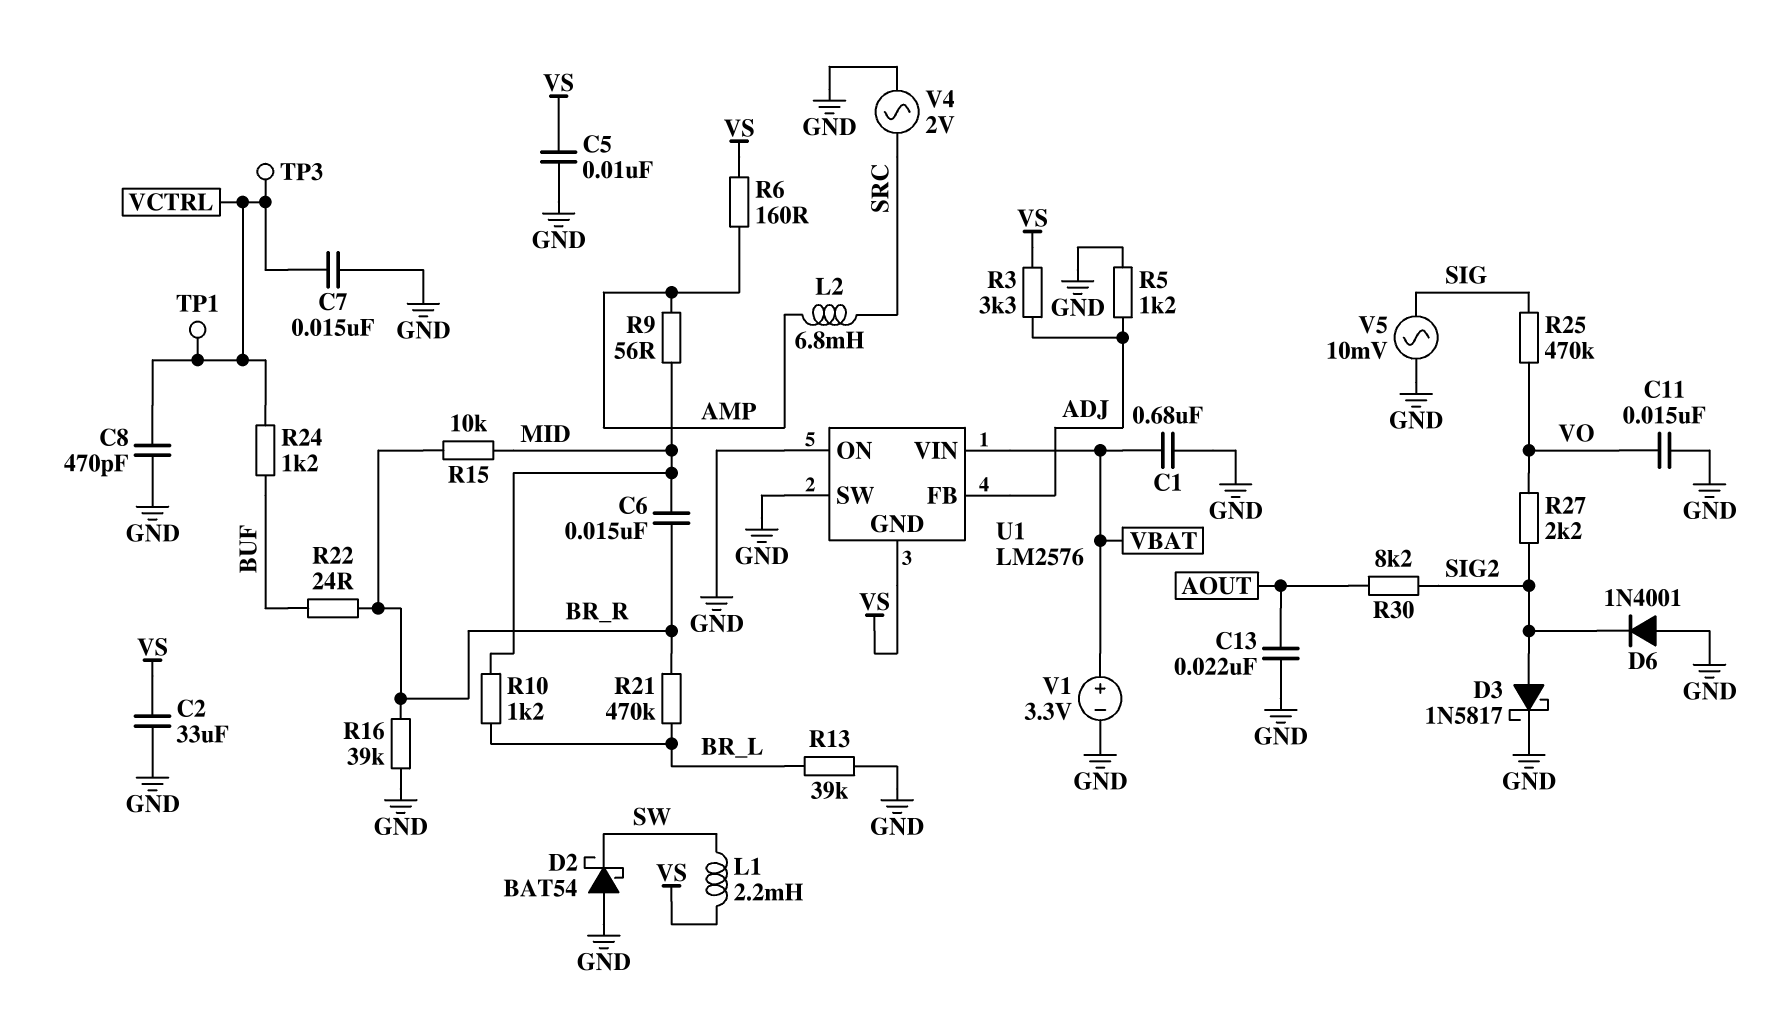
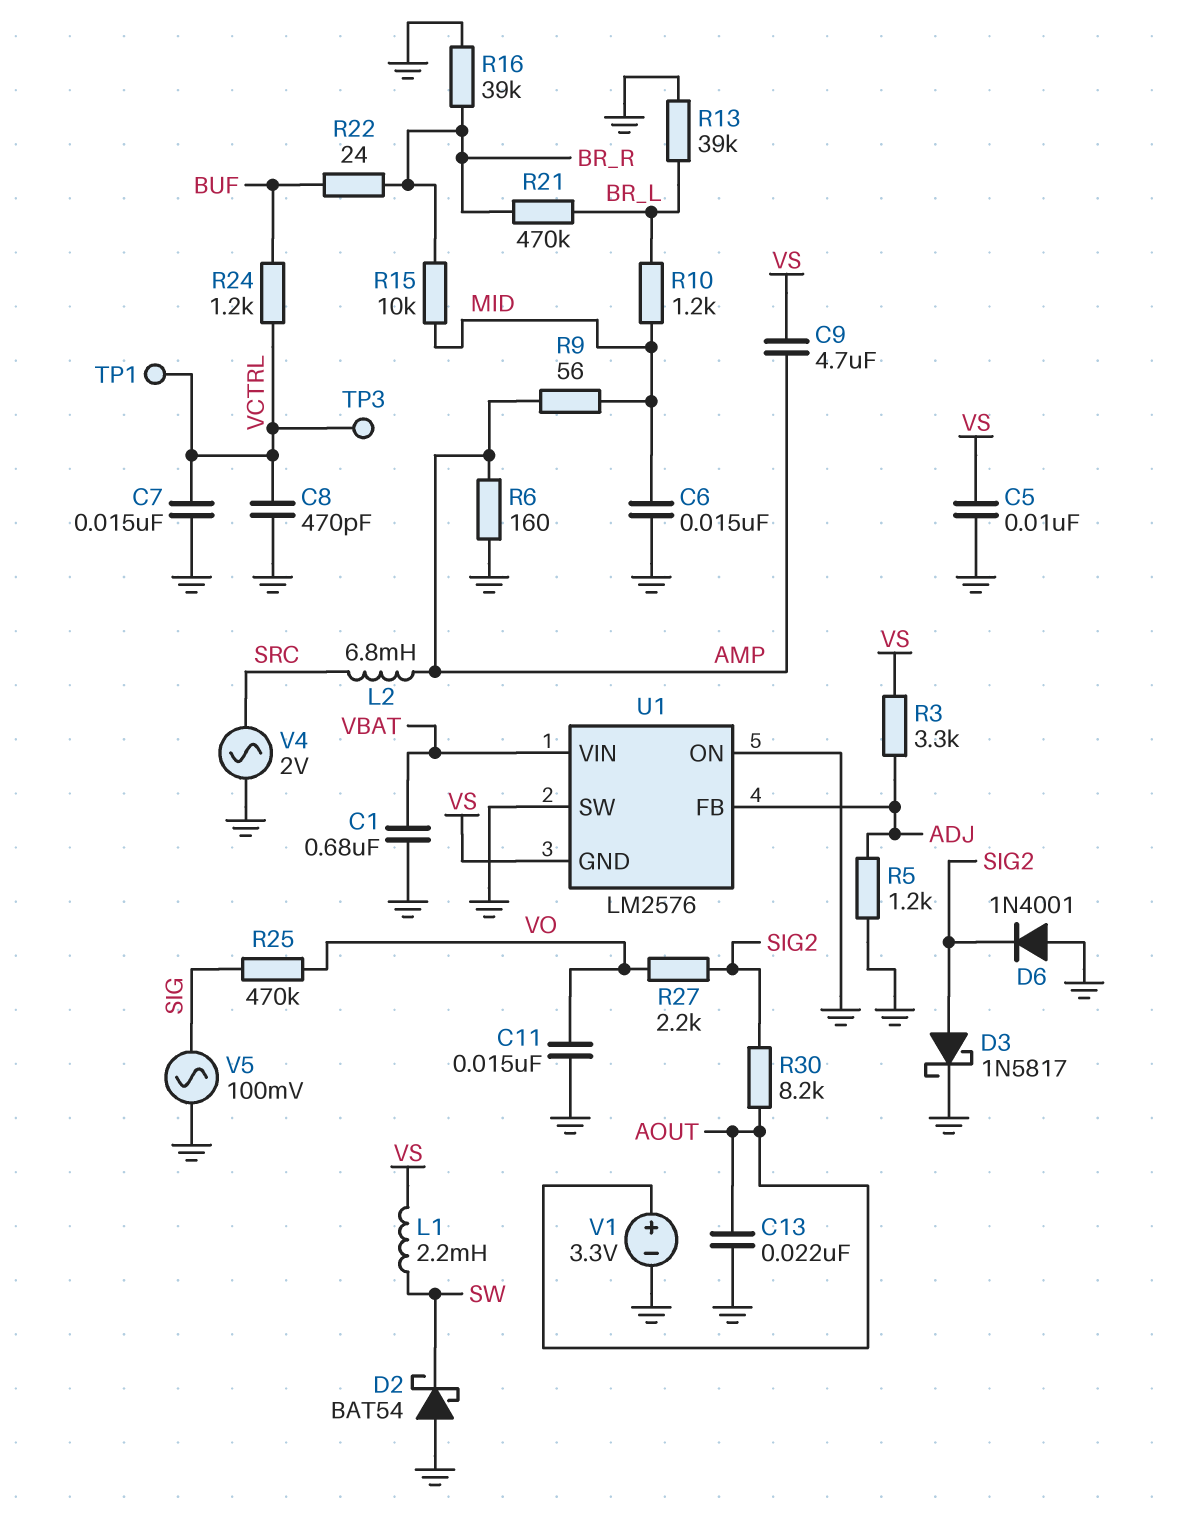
C2: 33uF (GND, VS) -> none
C6: 15nF (BR_R, MID) -> 15nF (GND, MID)
C9: none -> 4.7uF (AMP, VS)
R6: 160 (AMP, VS) -> 160 (AMP, GND)
V1: 3.3V (plus VBAT, minus GND) -> 3.3V (plus AOUT, minus GND)
V5: AC 10mV (GND, SIG) -> AC 100mV (GND, SIG)

